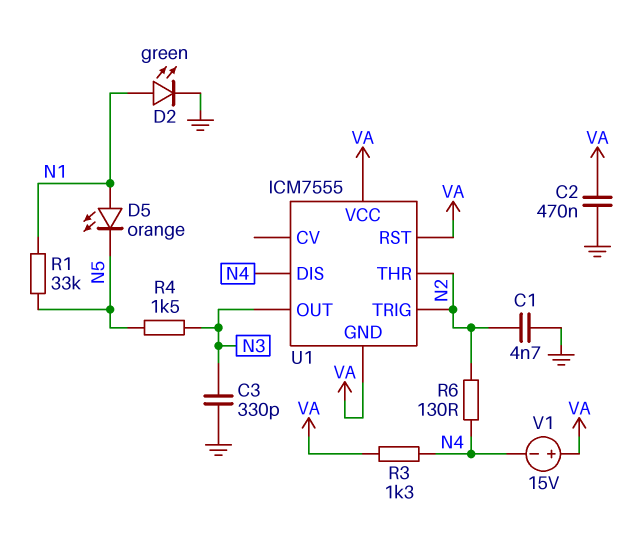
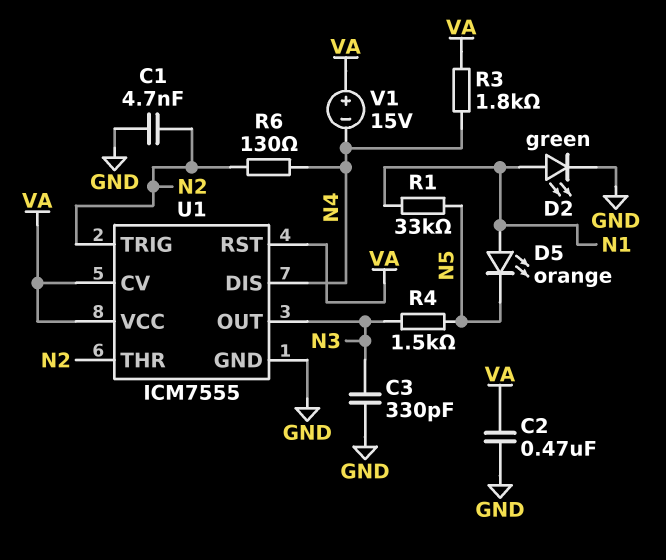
R3: 1.3k (N4, VA) -> 1.8k (N4, VA)
U1 pin CV: none -> VA
U1 pin GND: VA -> GND

